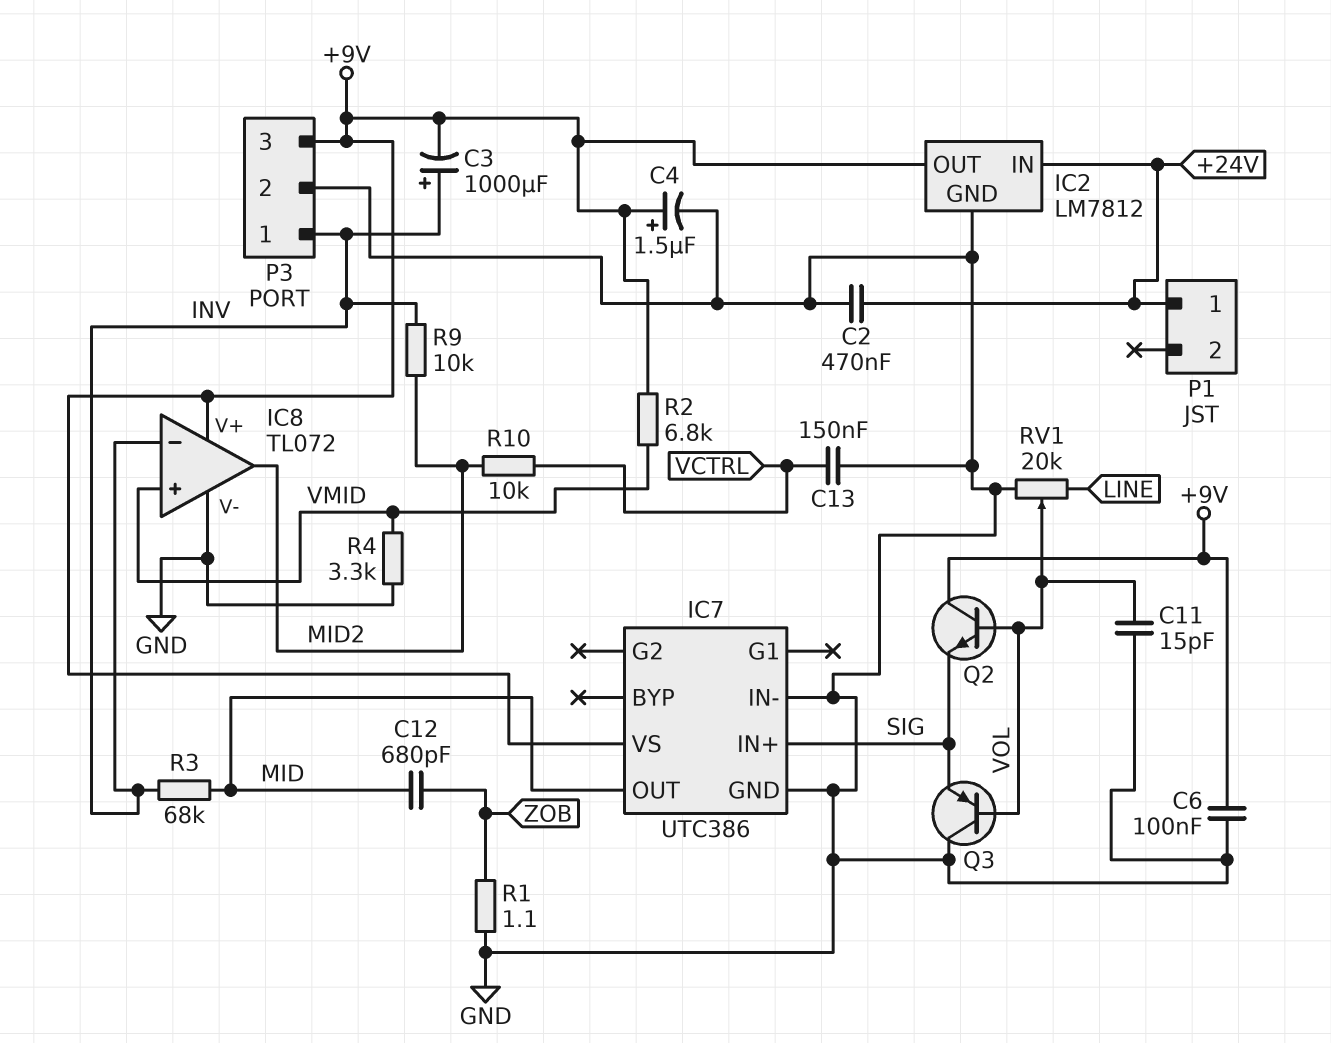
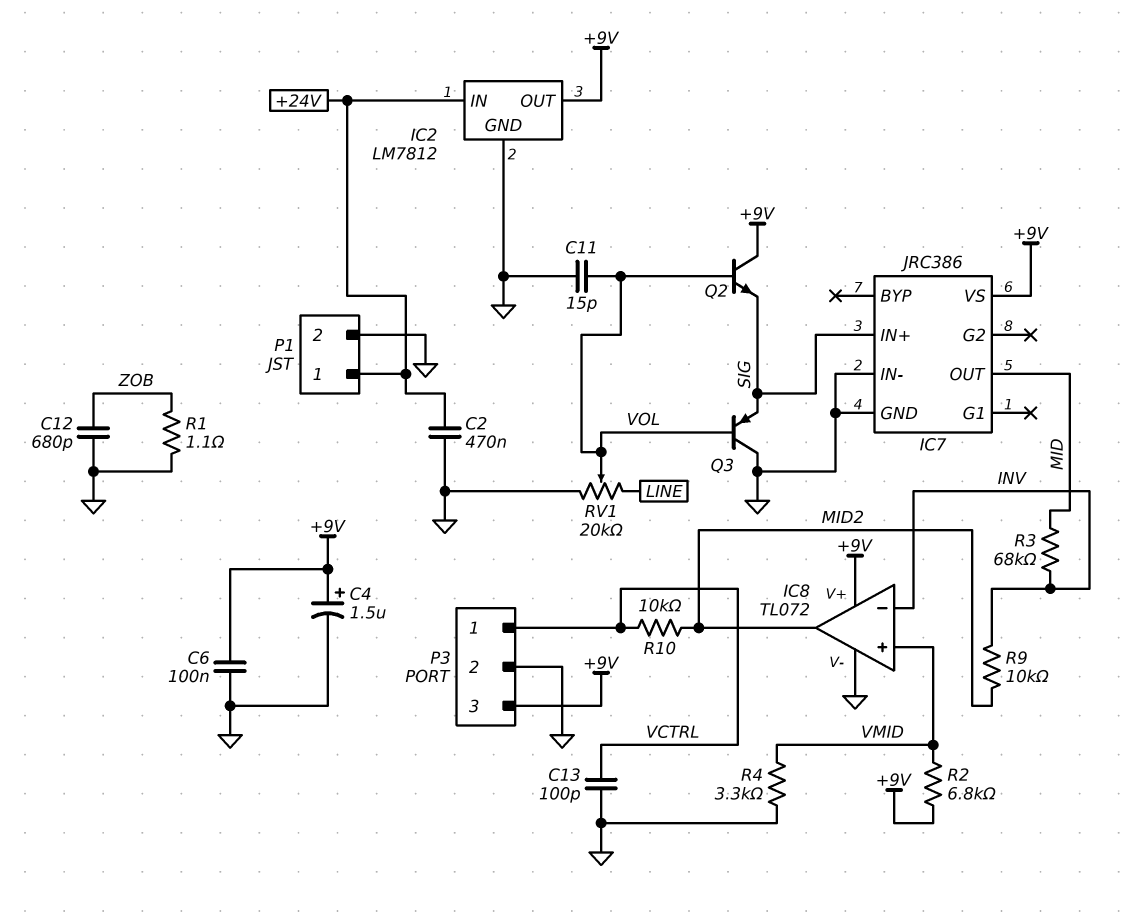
C3: 1000uF (plus INV, minus +9V) -> none
C12: 680pF (MID, ZOB) -> 680pF (GND, ZOB)
C13: 150nF (GND, VCTRL) -> 100pF (GND, VCTRL)
IC7: UTC386 -> JRC386
P1 pin 2: none -> GND
P3 pin 1: INV -> VCTRL

